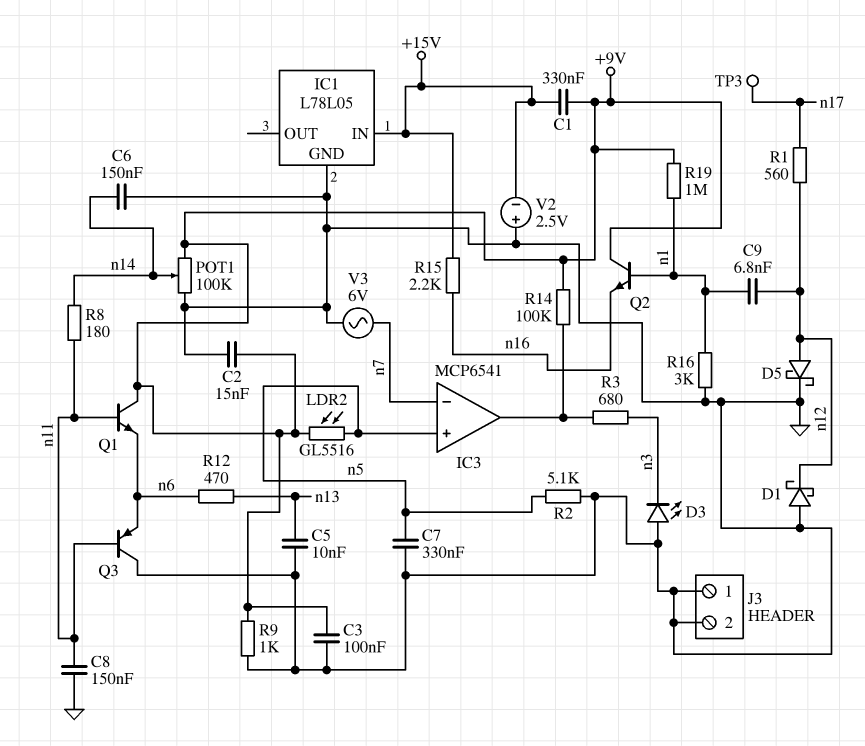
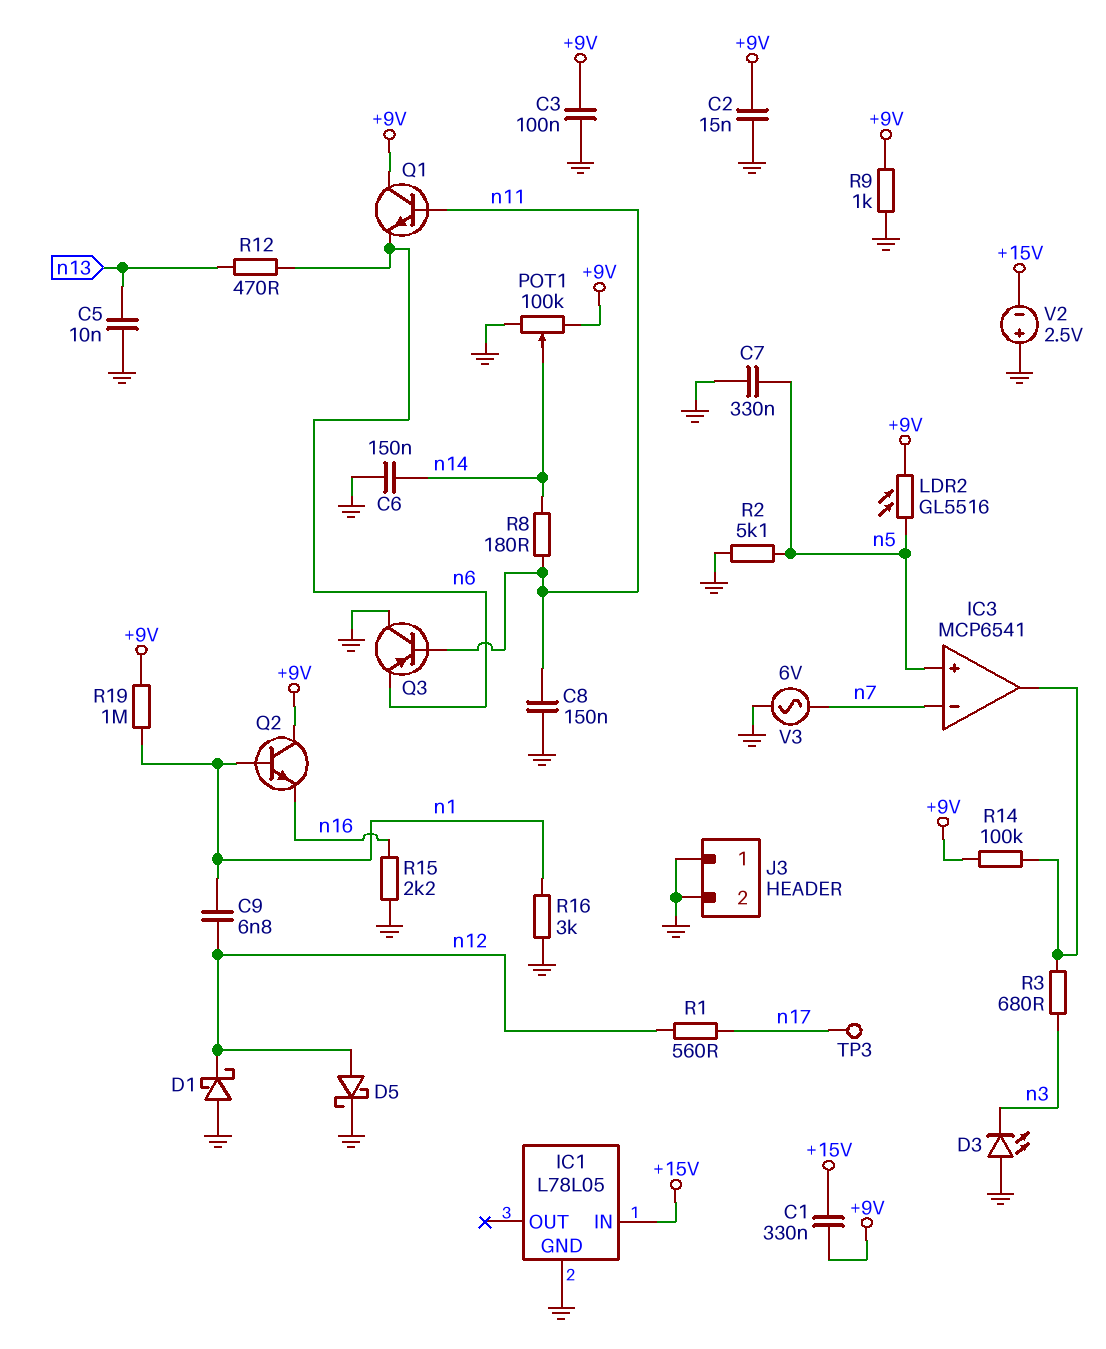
R15: 2.2k (+15V, n16) -> 2.2k (GND, n16)

